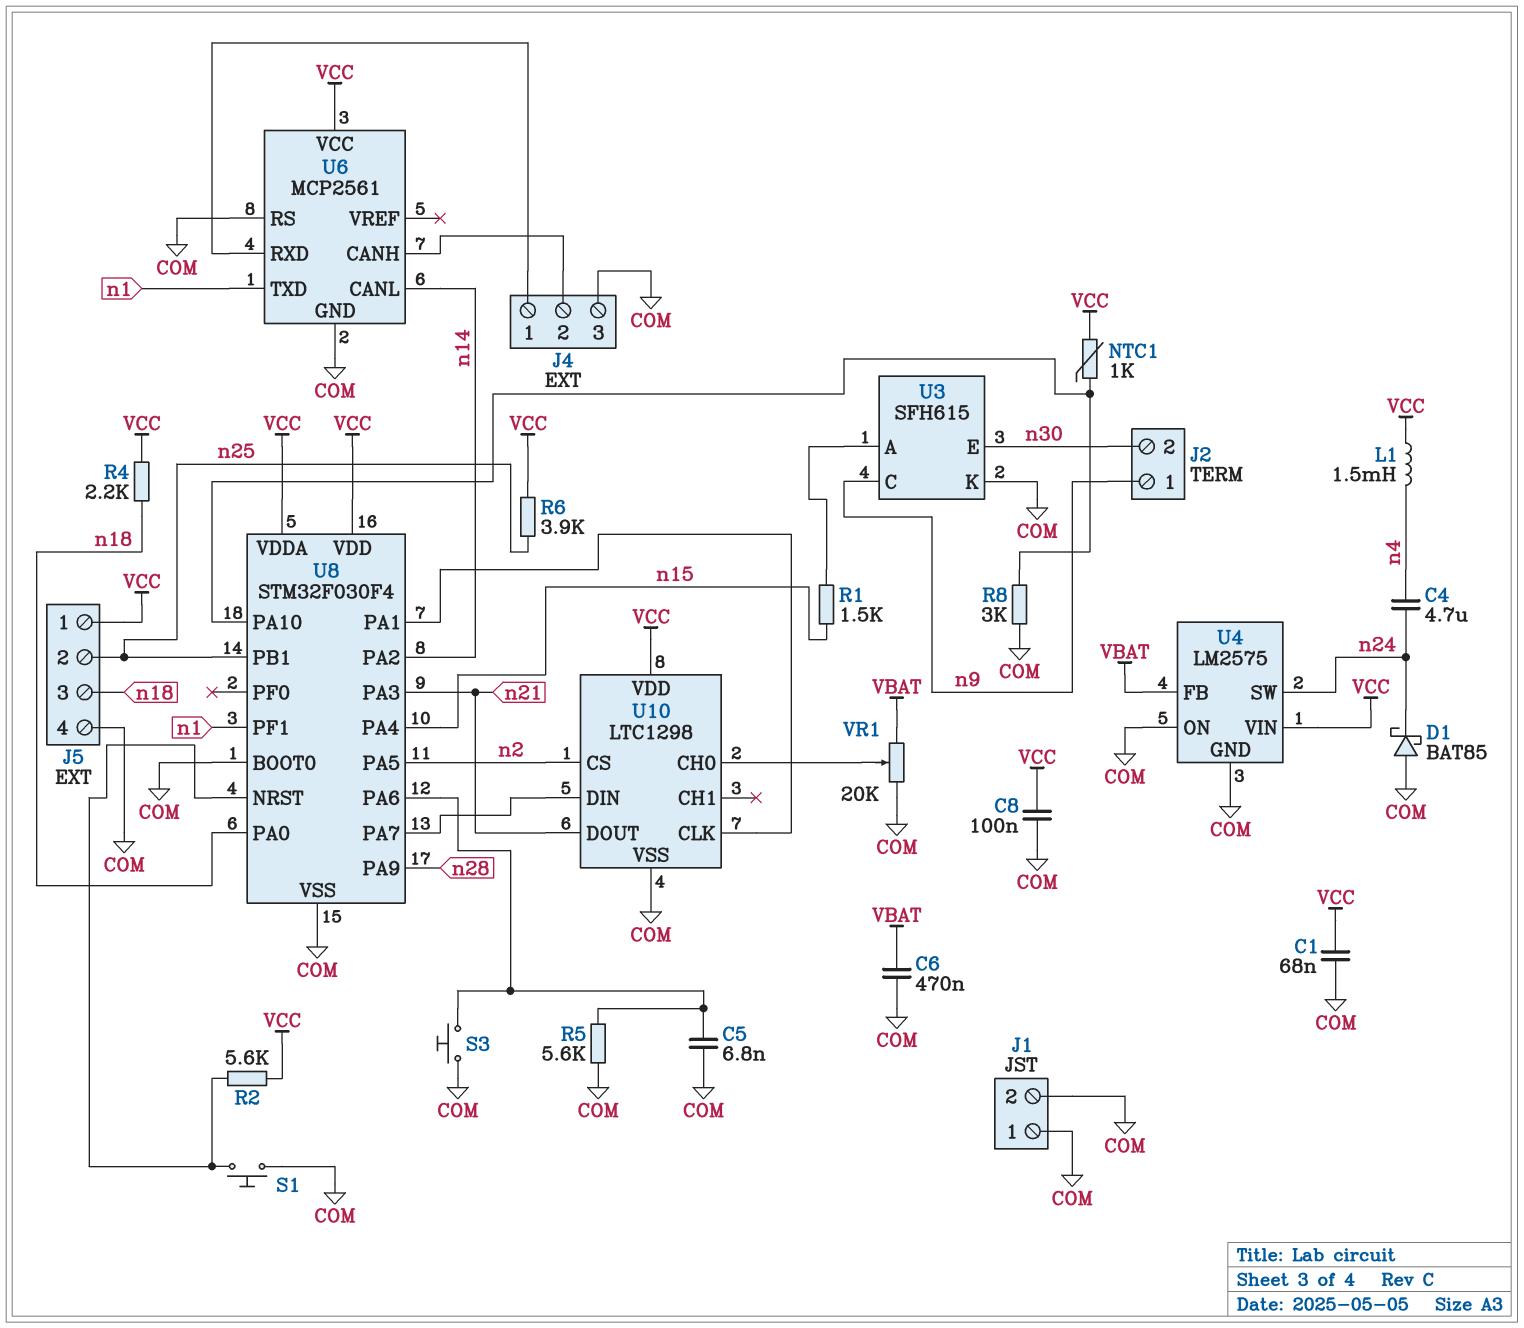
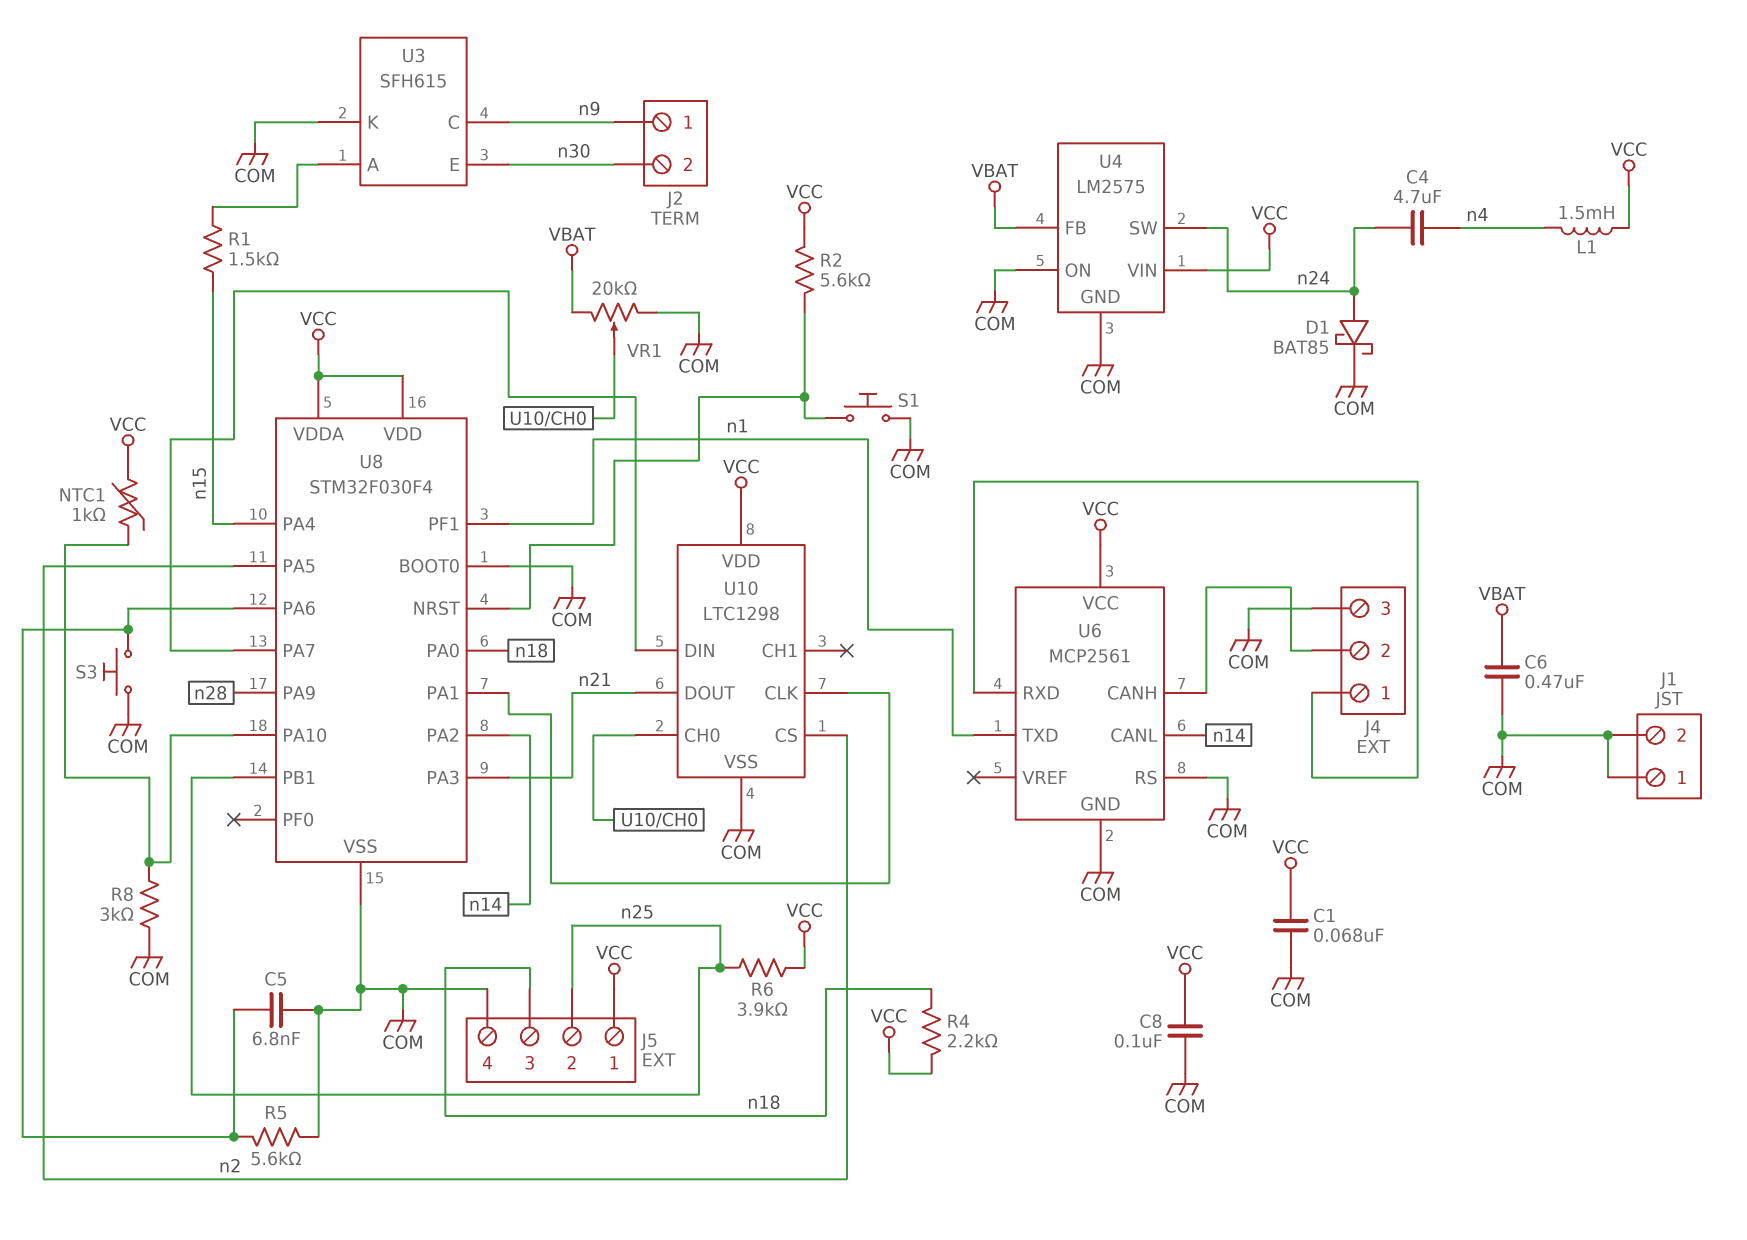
D1: schottky BAT85 (A COM, K n24) -> schottky BAT85 (A n24, K COM)

